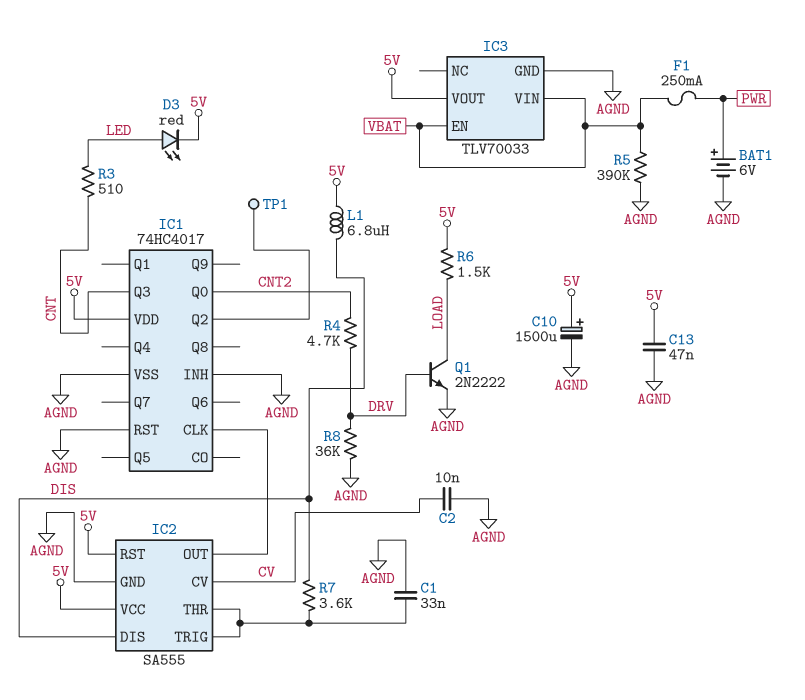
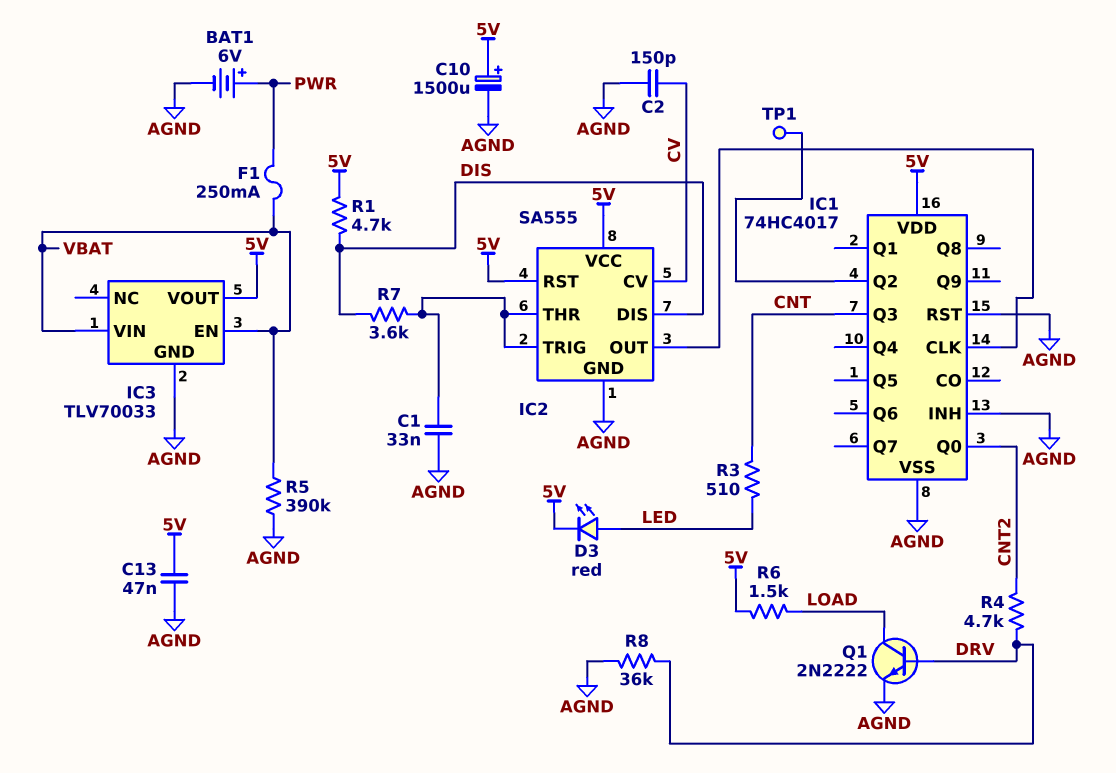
C2: 10nF (AGND, CV) -> 150pF (AGND, CV)
L1: 6.8uH (5V, DIS) -> none
R1: none -> 4.7k (5V, DIS)

